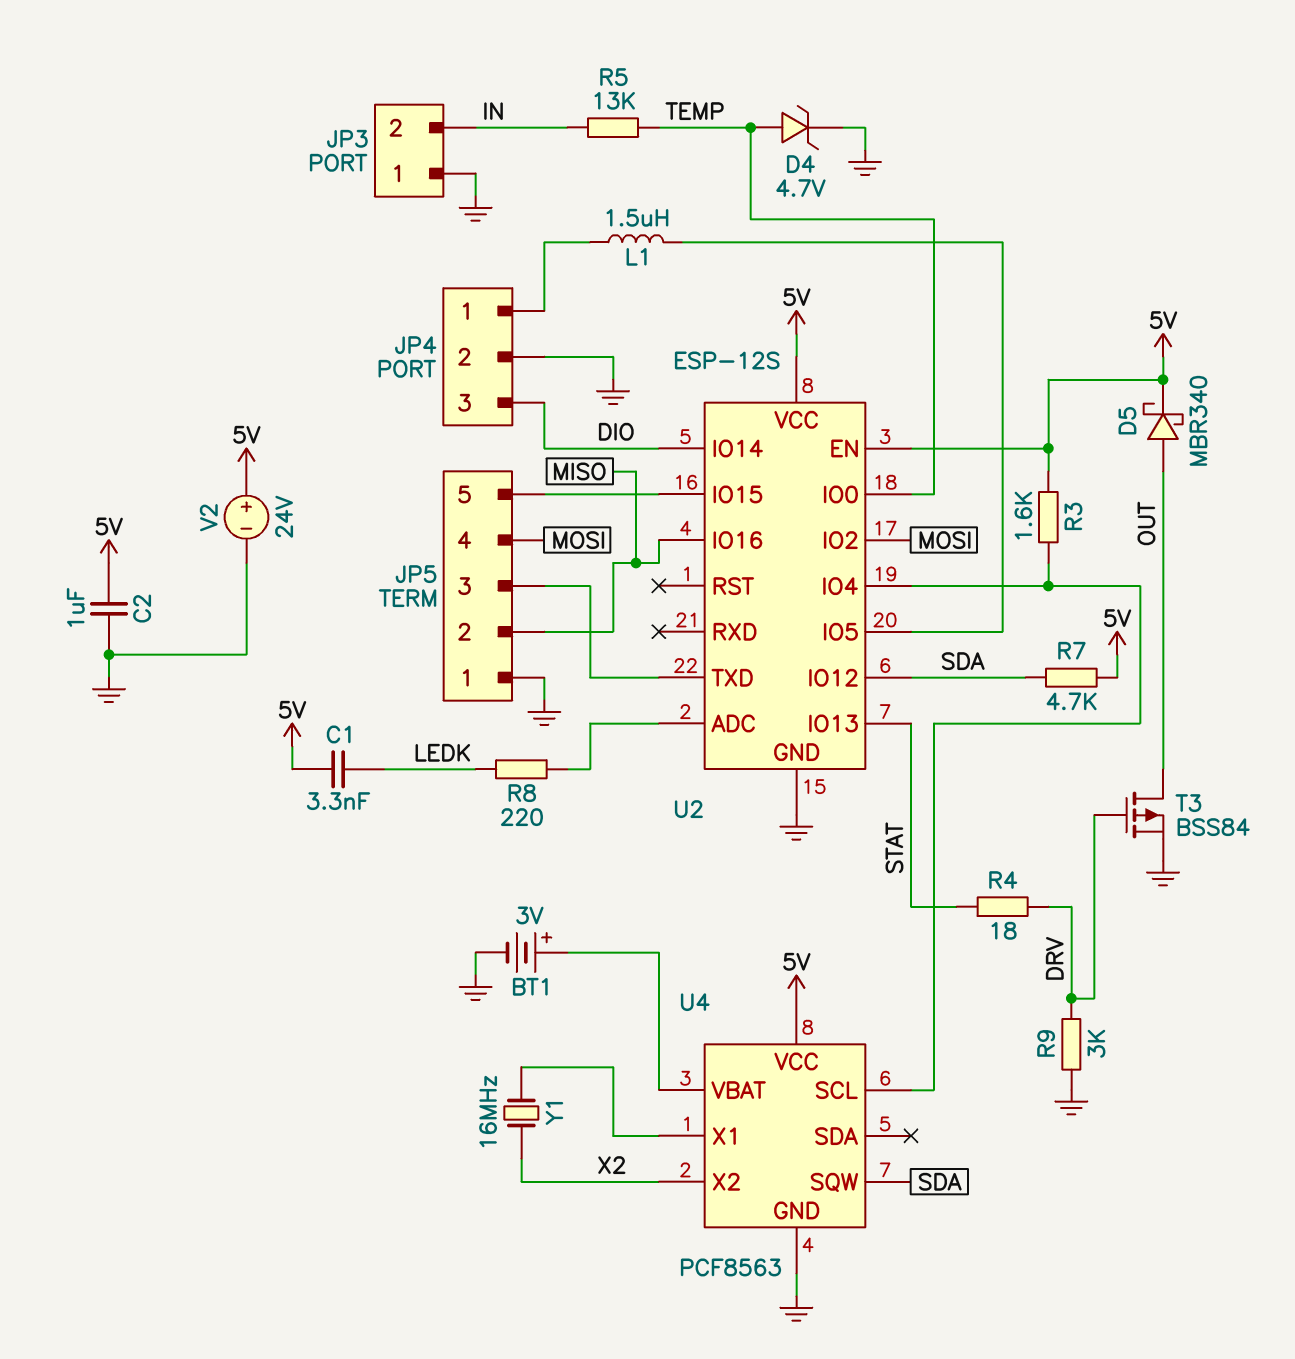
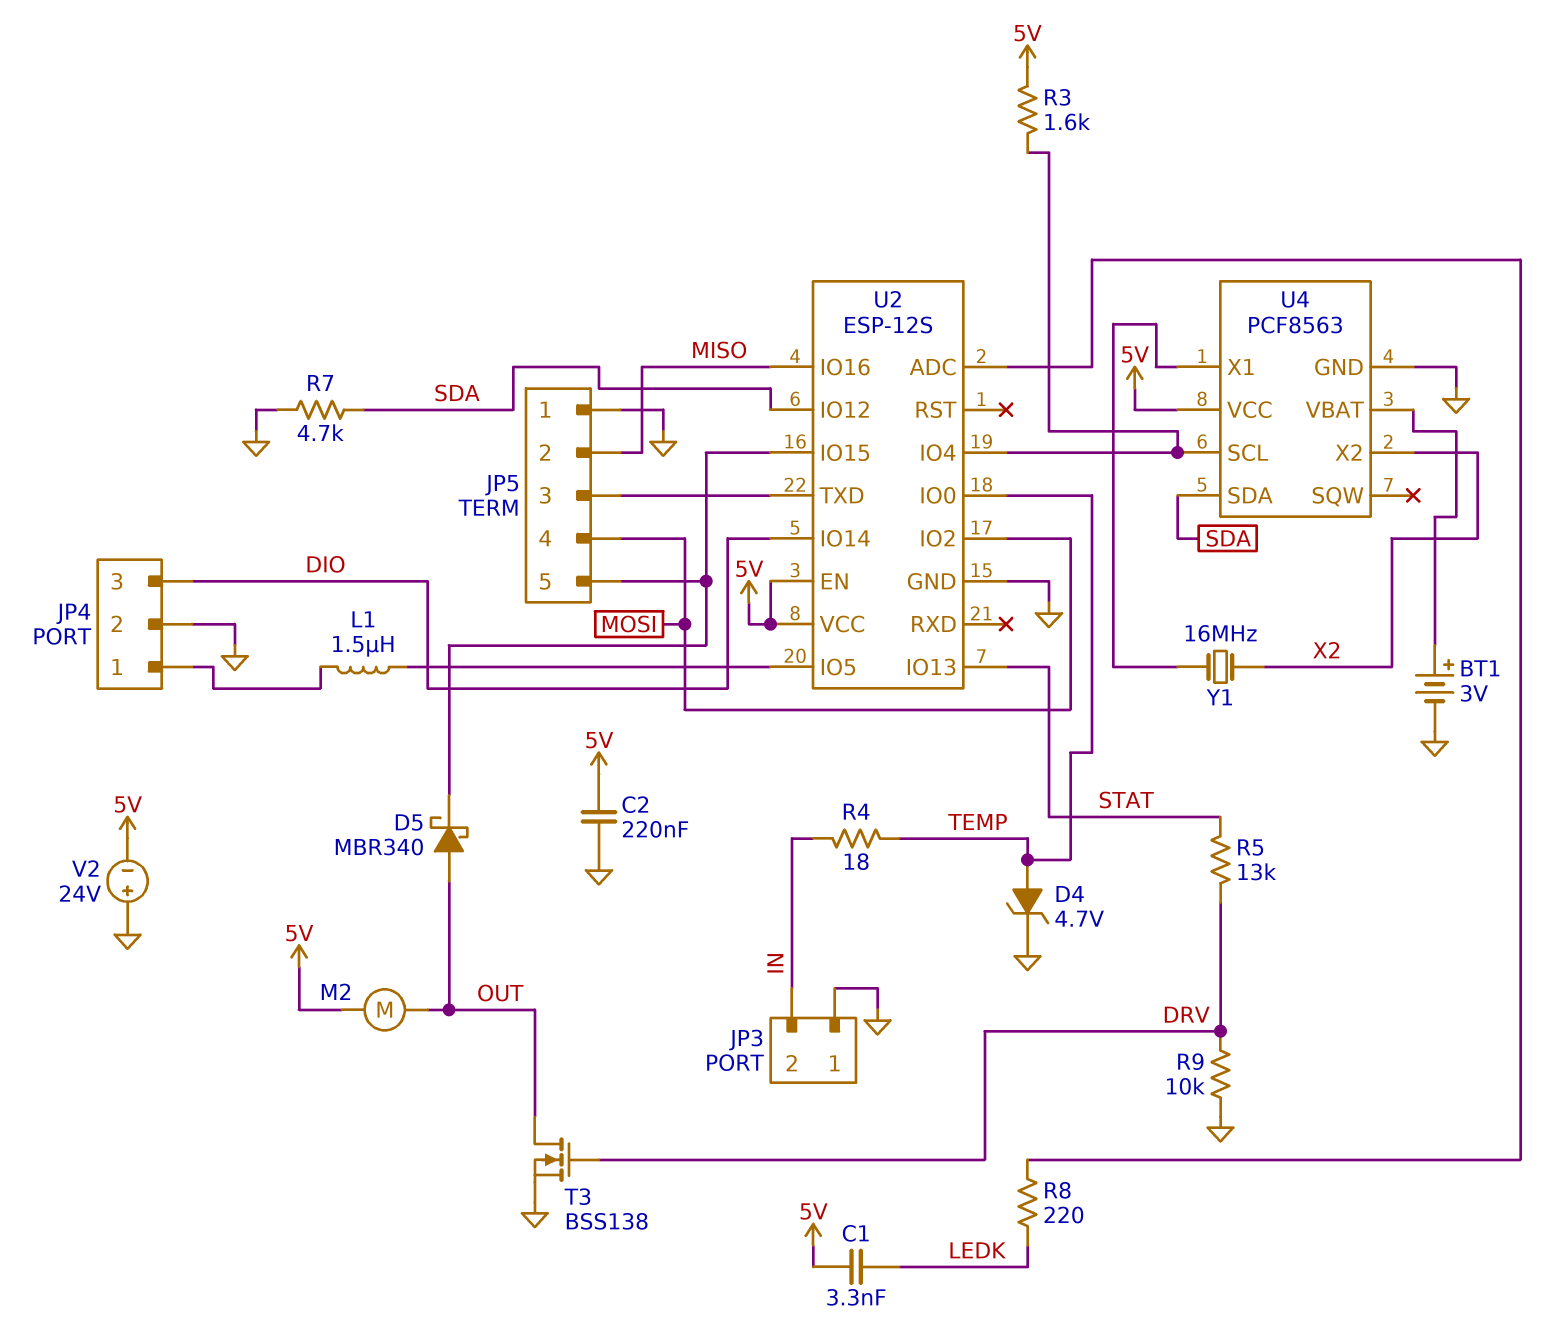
C2: 1uF (5V, GND) -> 220nF (5V, GND)
D5: schottky MBR340 (A OUT, K 5V) -> schottky MBR340 (A OUT, K JP5/5)
M2: none -> motor (5V, OUT)
R4: 18 (DRV, STAT) -> 18 (IN, TEMP)
R5: 13k (IN, TEMP) -> 13k (DRV, STAT)
R7: 4.7k (5V, SDA) -> 4.7k (GND, SDA)
R9: 3k (DRV, GND) -> 10k (DRV, GND)
T3: PMOS BSS84 (G DRV, D OUT, S GND) -> NMOS BSS138 (G DRV, D OUT, S GND)
U4 pin SDA: none -> SDA
U4 pin SQW: SDA -> none
V2: 24V (plus 5V, minus GND) -> 24V (plus GND, minus 5V)

